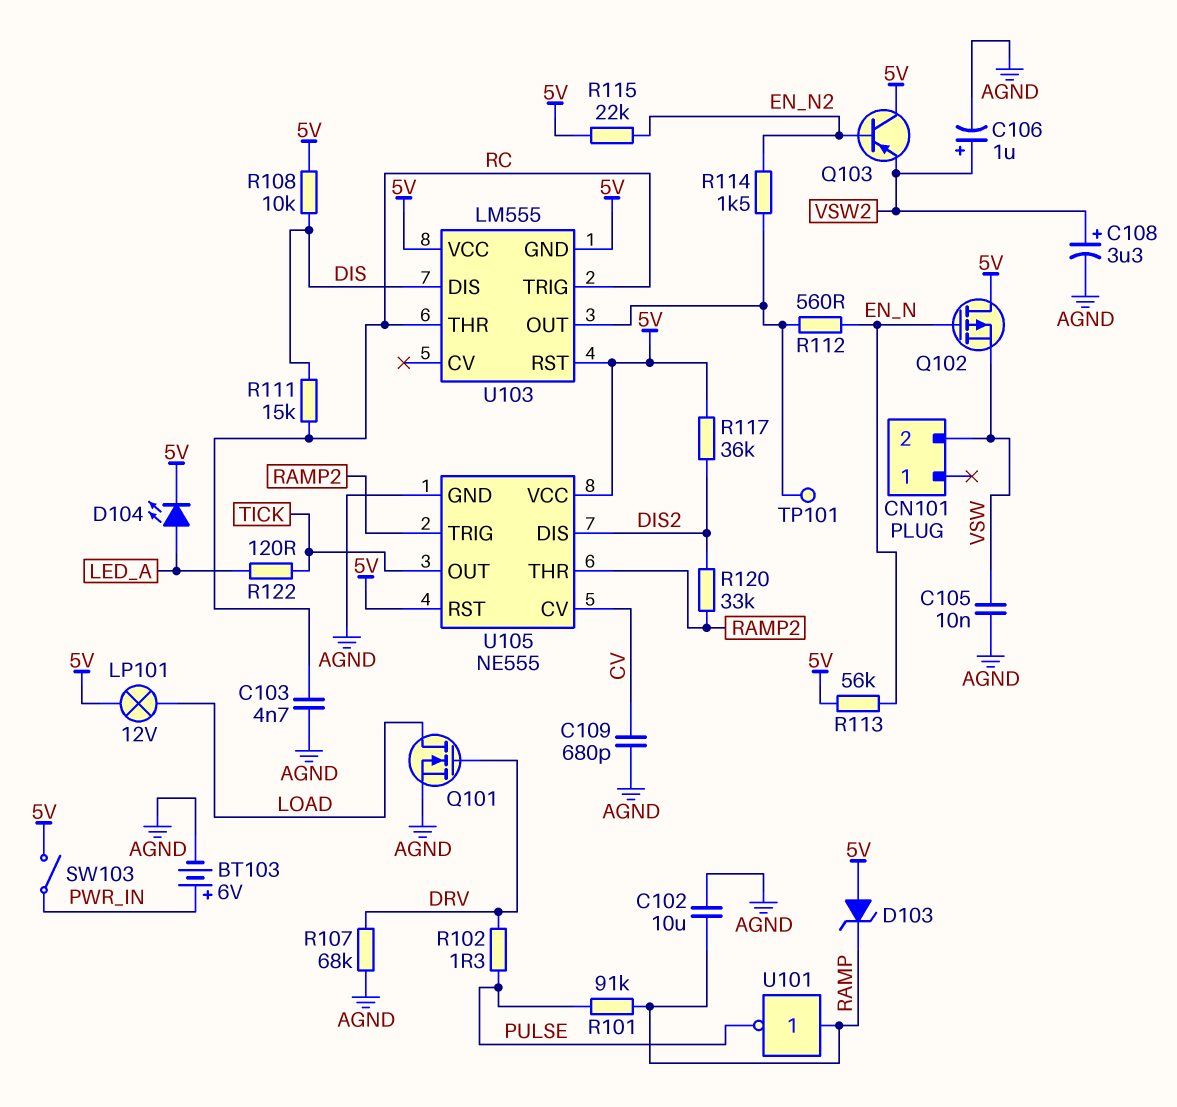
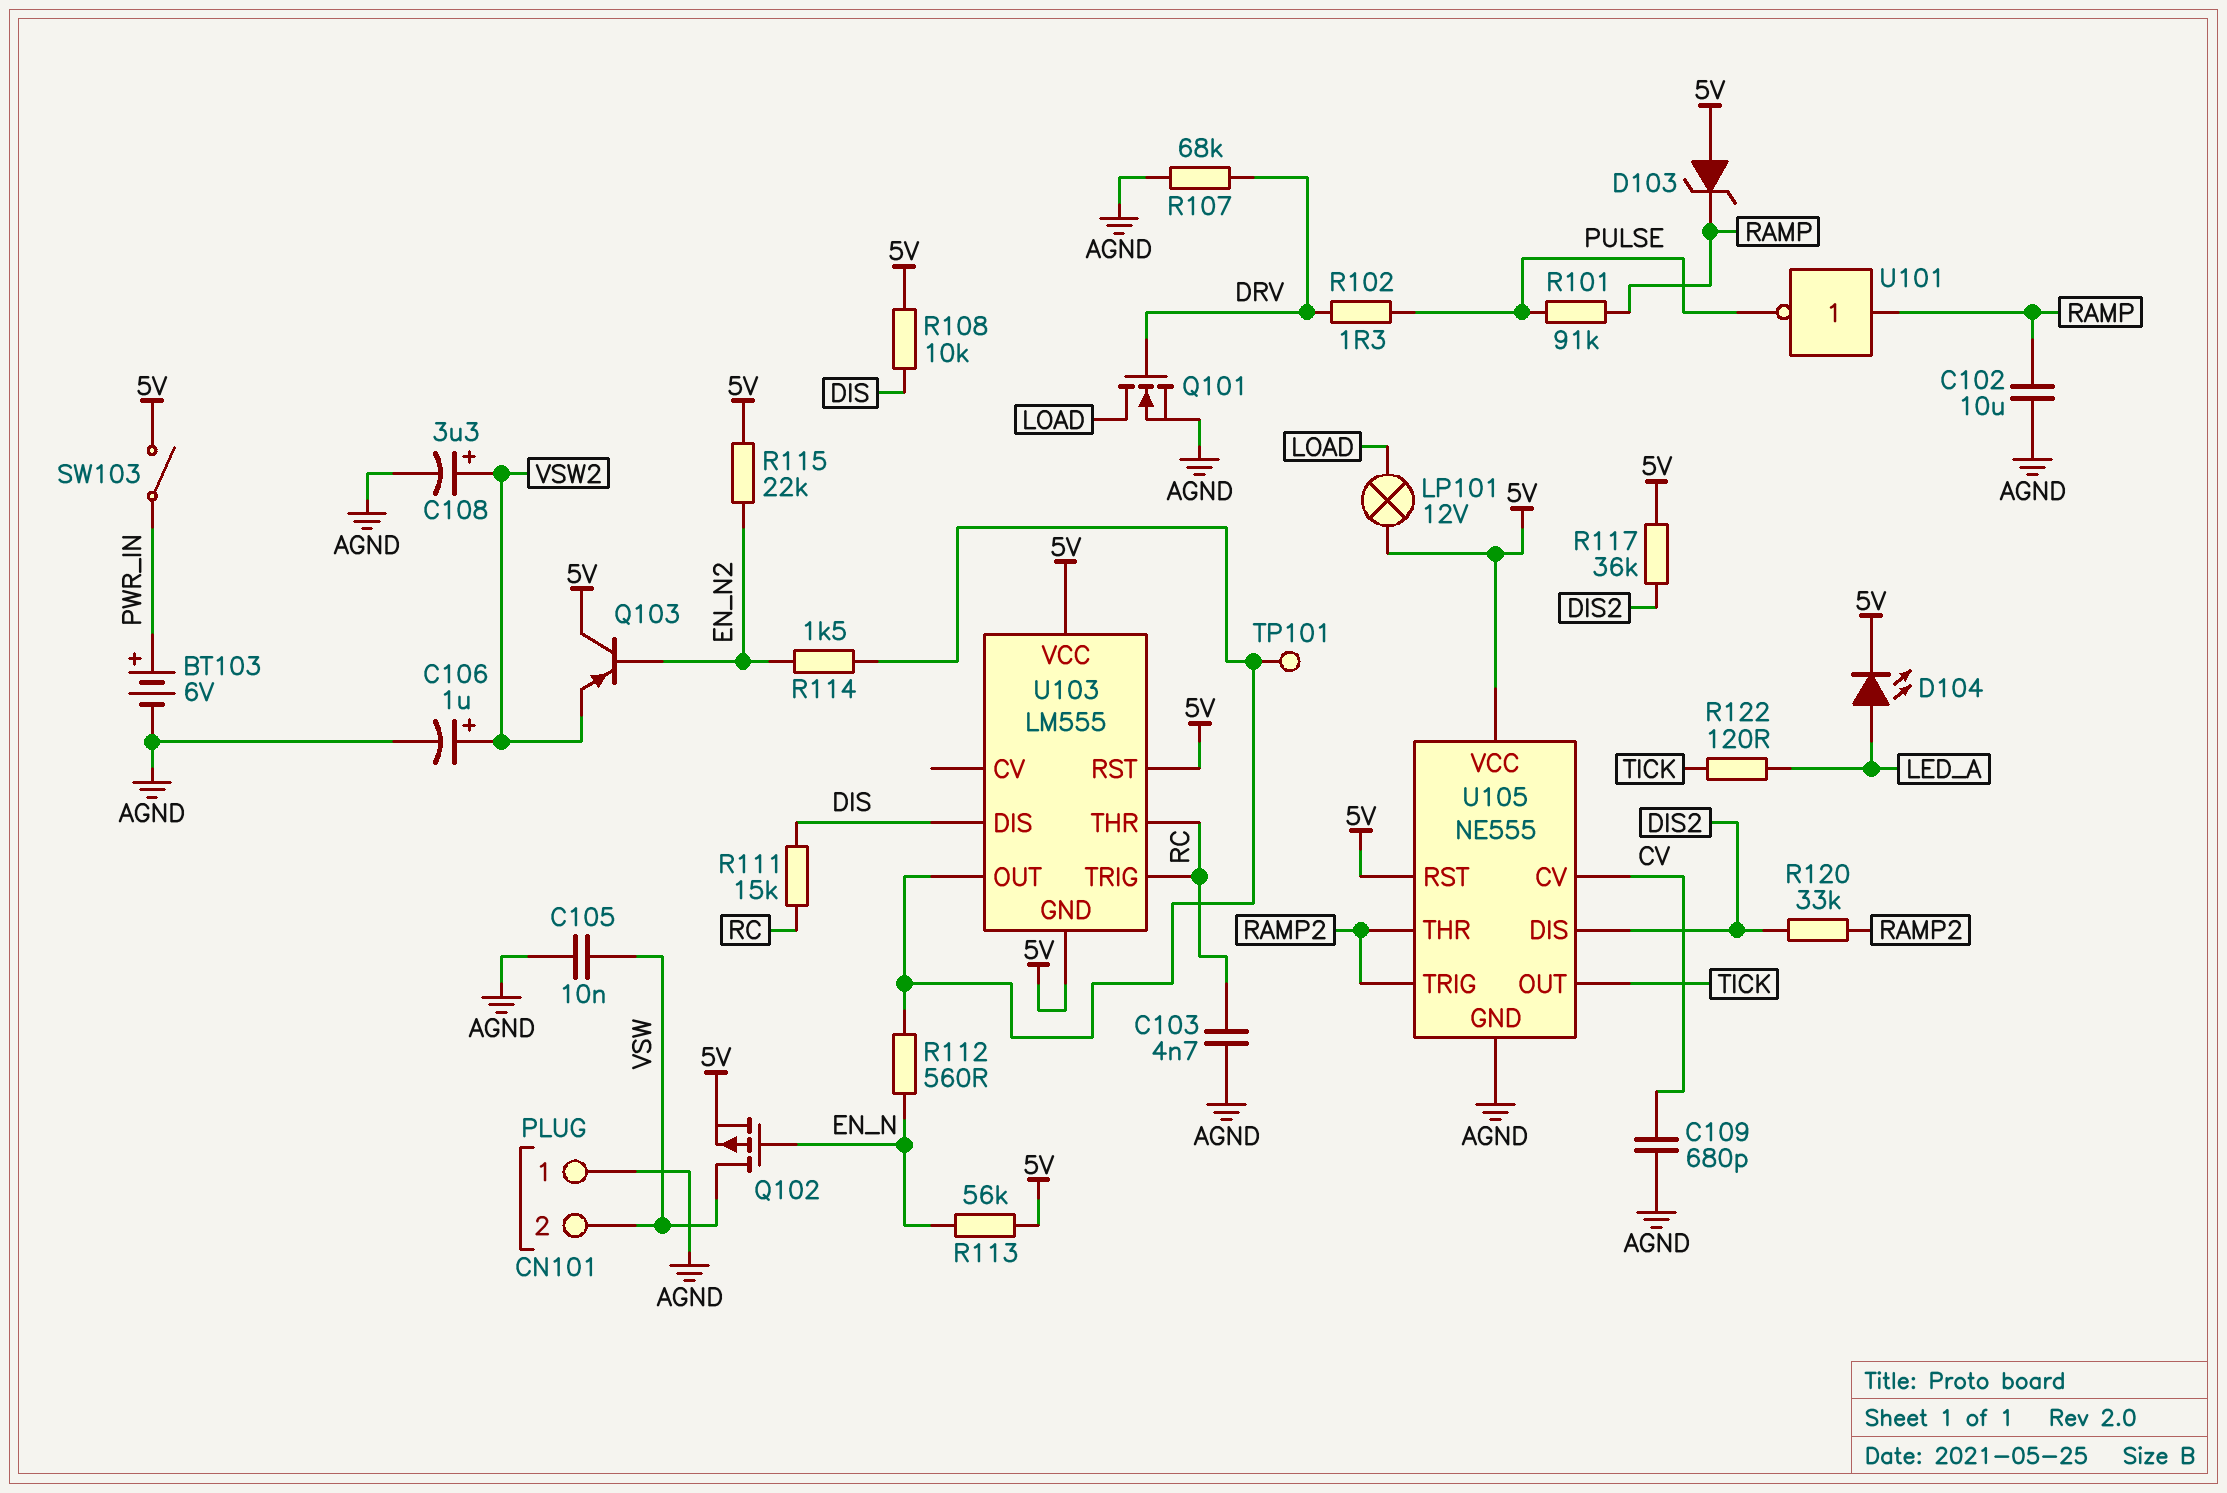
CN101 pin 1: none -> AGND
Q102: PMOS (G EN_N, D 5V, S VSW) -> PMOS (G EN_N, D VSW, S 5V)

